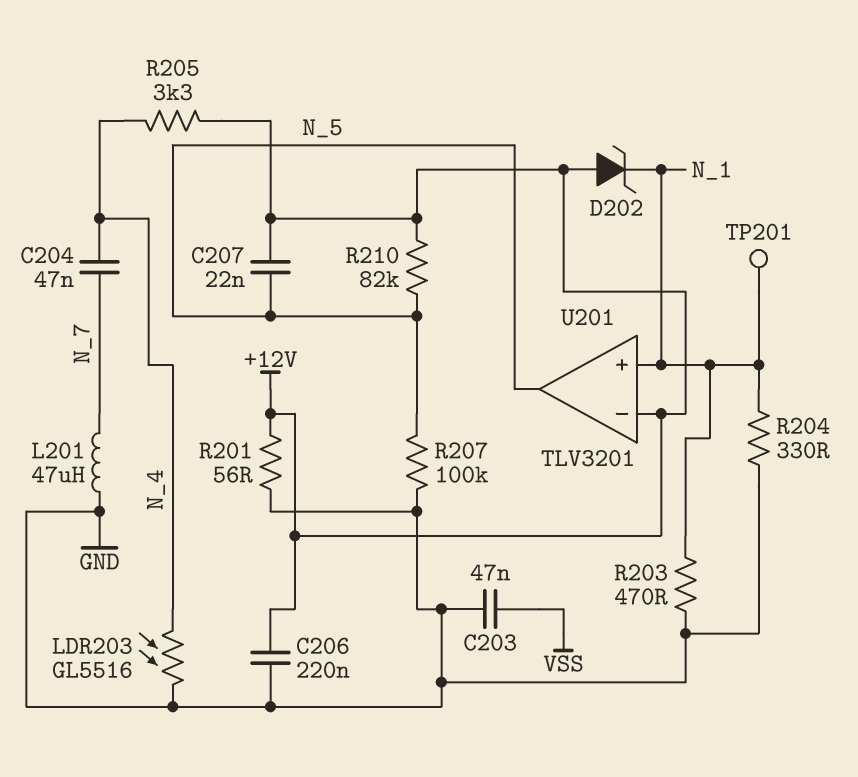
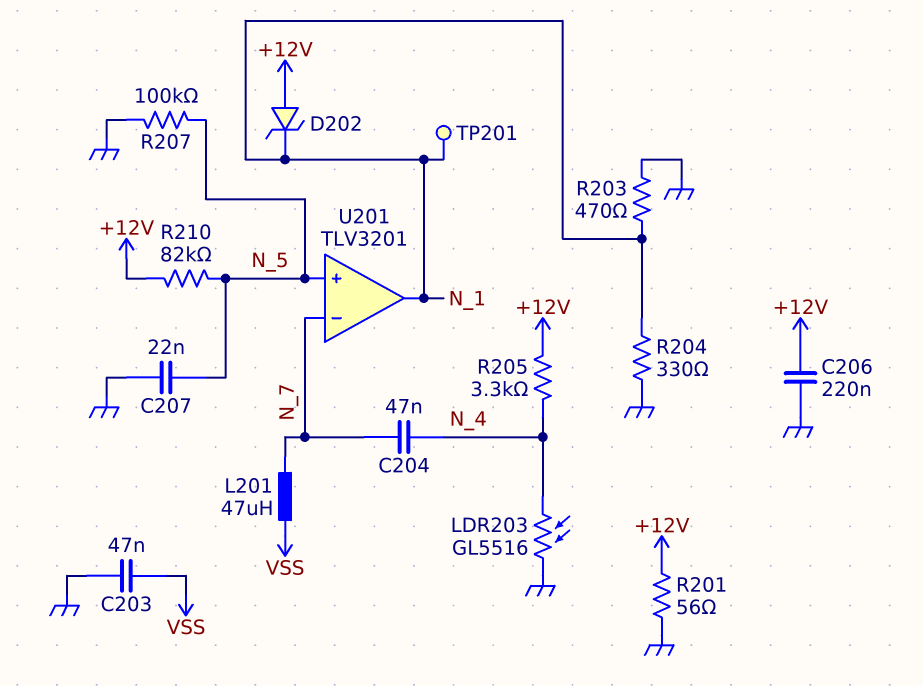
C207: 22nF (+12V, N_5) -> 22nF (GND, N_5)
L201: 47uH (GND, N_7) -> 47uH (N_7, VSS)
U201 pin in+: N_1 -> N_5
U201 pin in-: +12V -> N_7
U201 pin out: N_5 -> N_1

